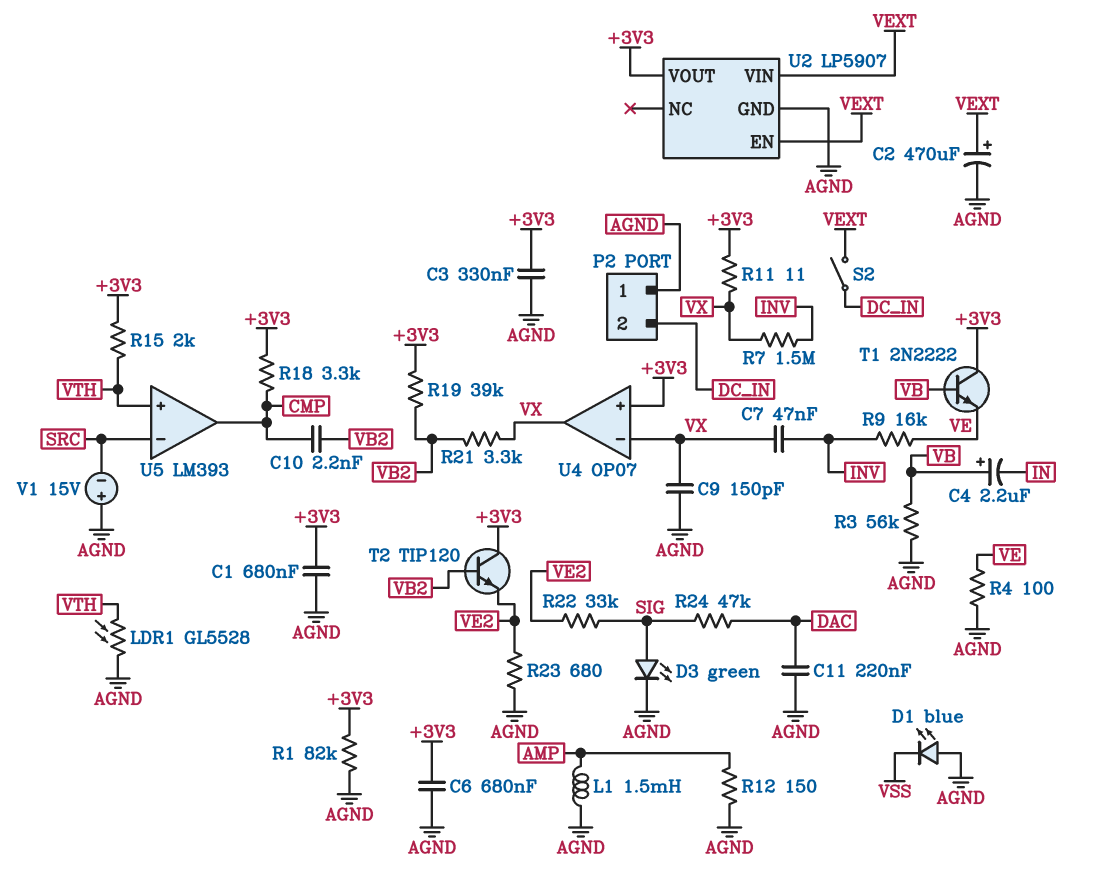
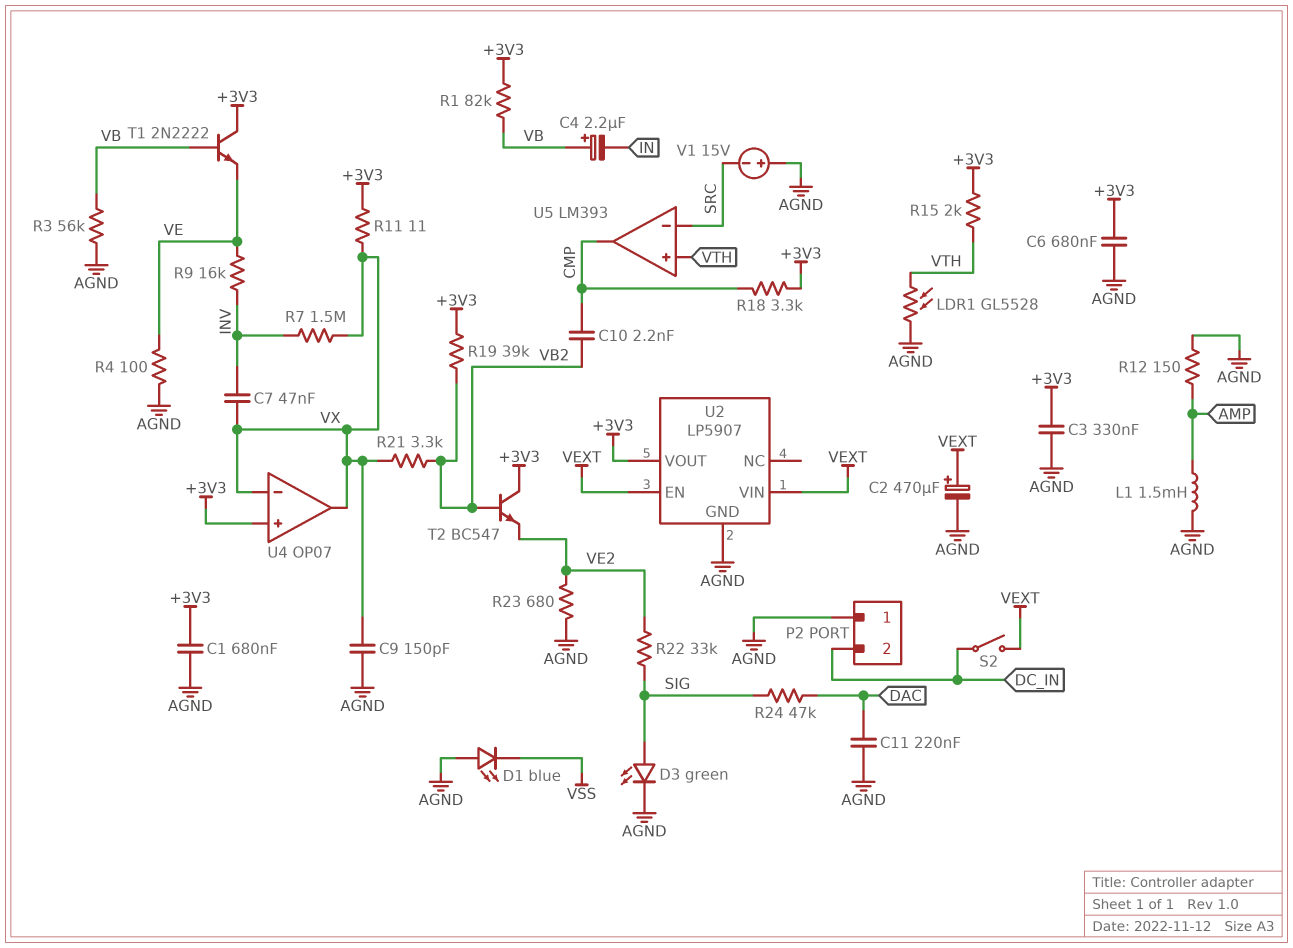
R1: 82k (+3V3, AGND) -> 82k (+3V3, VB)
T2: NPN TIP120 (B VB2, C +3V3, E VE2) -> NPN BC547 (B VB2, C +3V3, E VE2)

